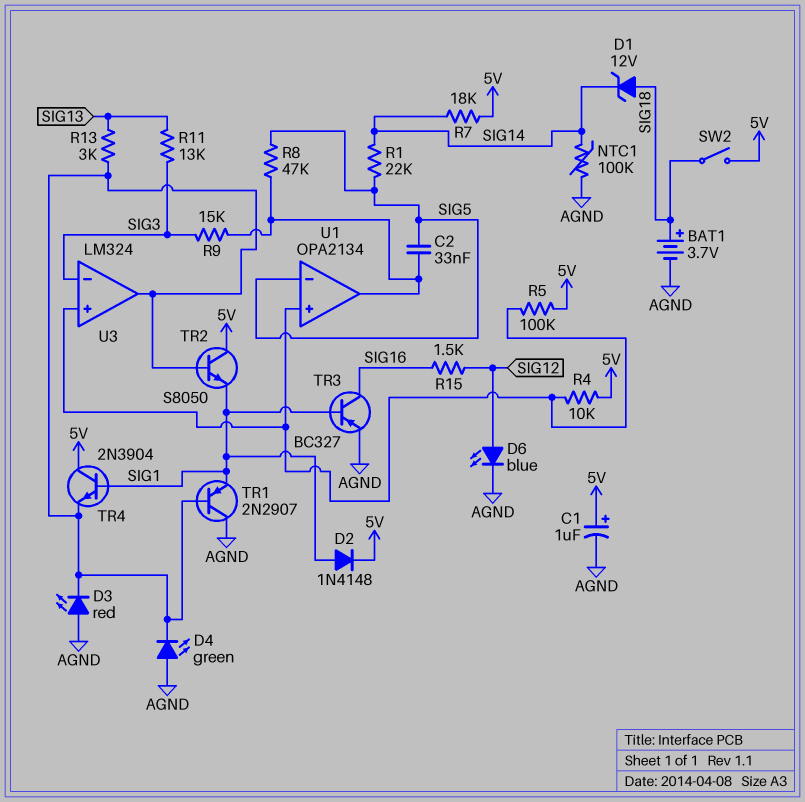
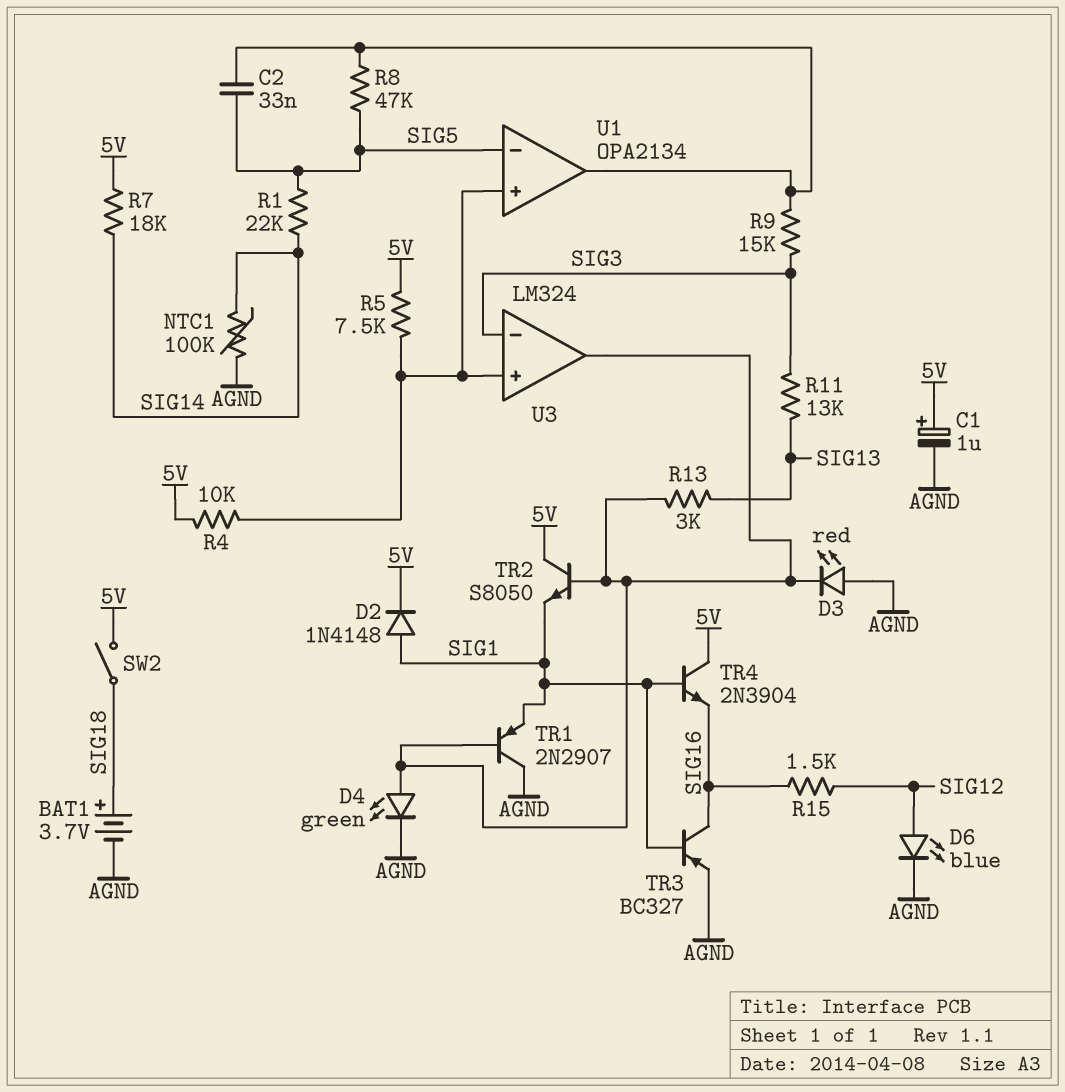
D1: zener 12V (A SIG18, K SIG14) -> none
D4: LED green (A AGND, K U3/out) -> LED green (A U3/out, K AGND)
R5: 100k (5V, U1/in+) -> 7.5k (5V, U1/in+)
TR4: NPN 2N3904 (B SIG1, C 5V, E U3/out) -> NPN 2N3904 (B SIG1, C 5V, E SIG16)

